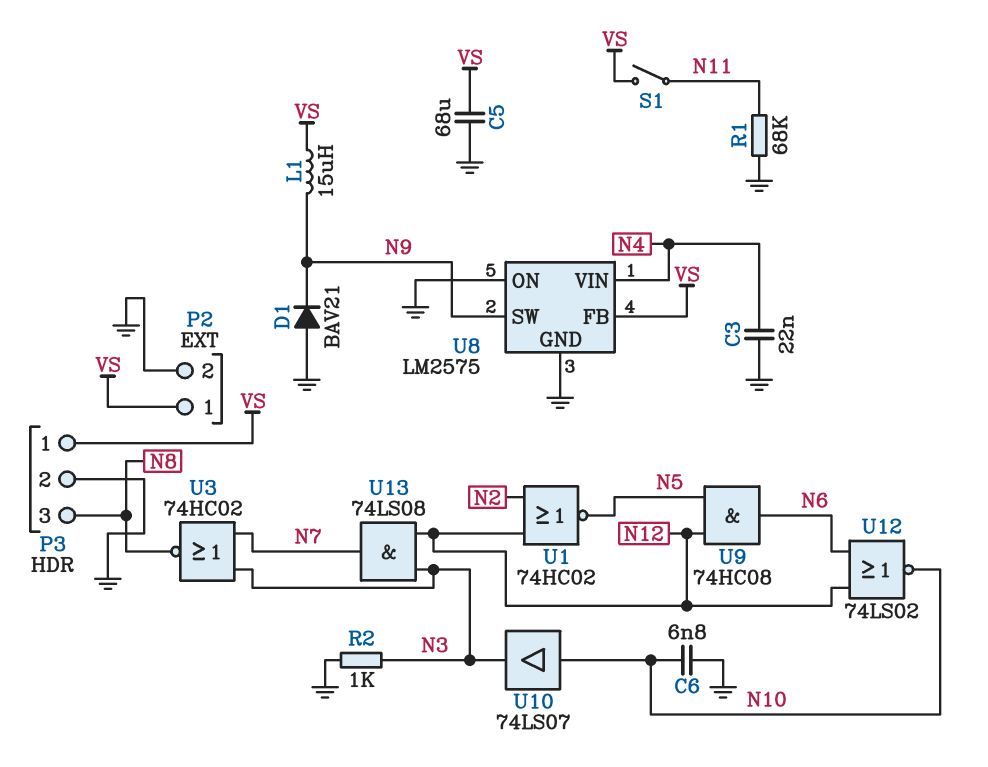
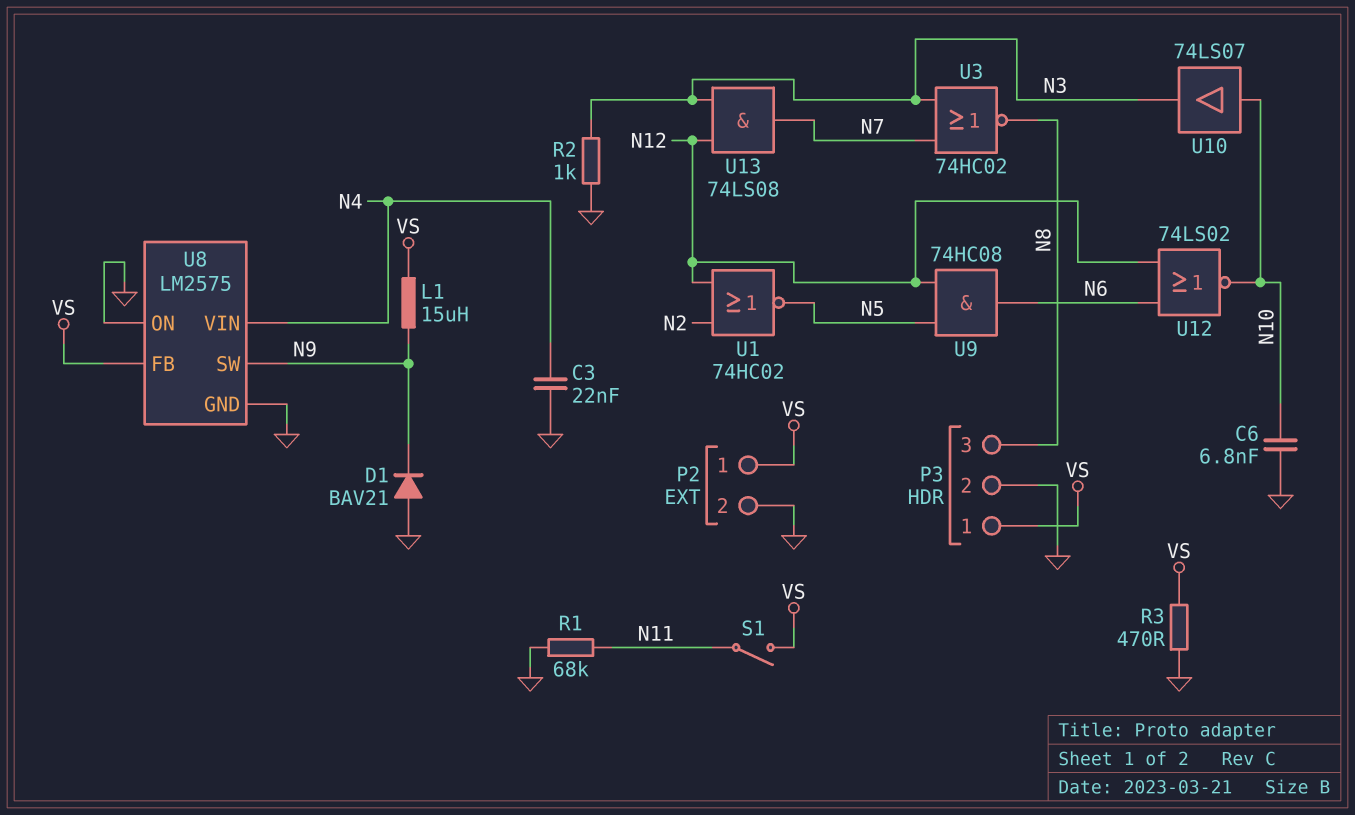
C5: 68uF (GND, VS) -> none
R3: none -> 470 (GND, VS)

